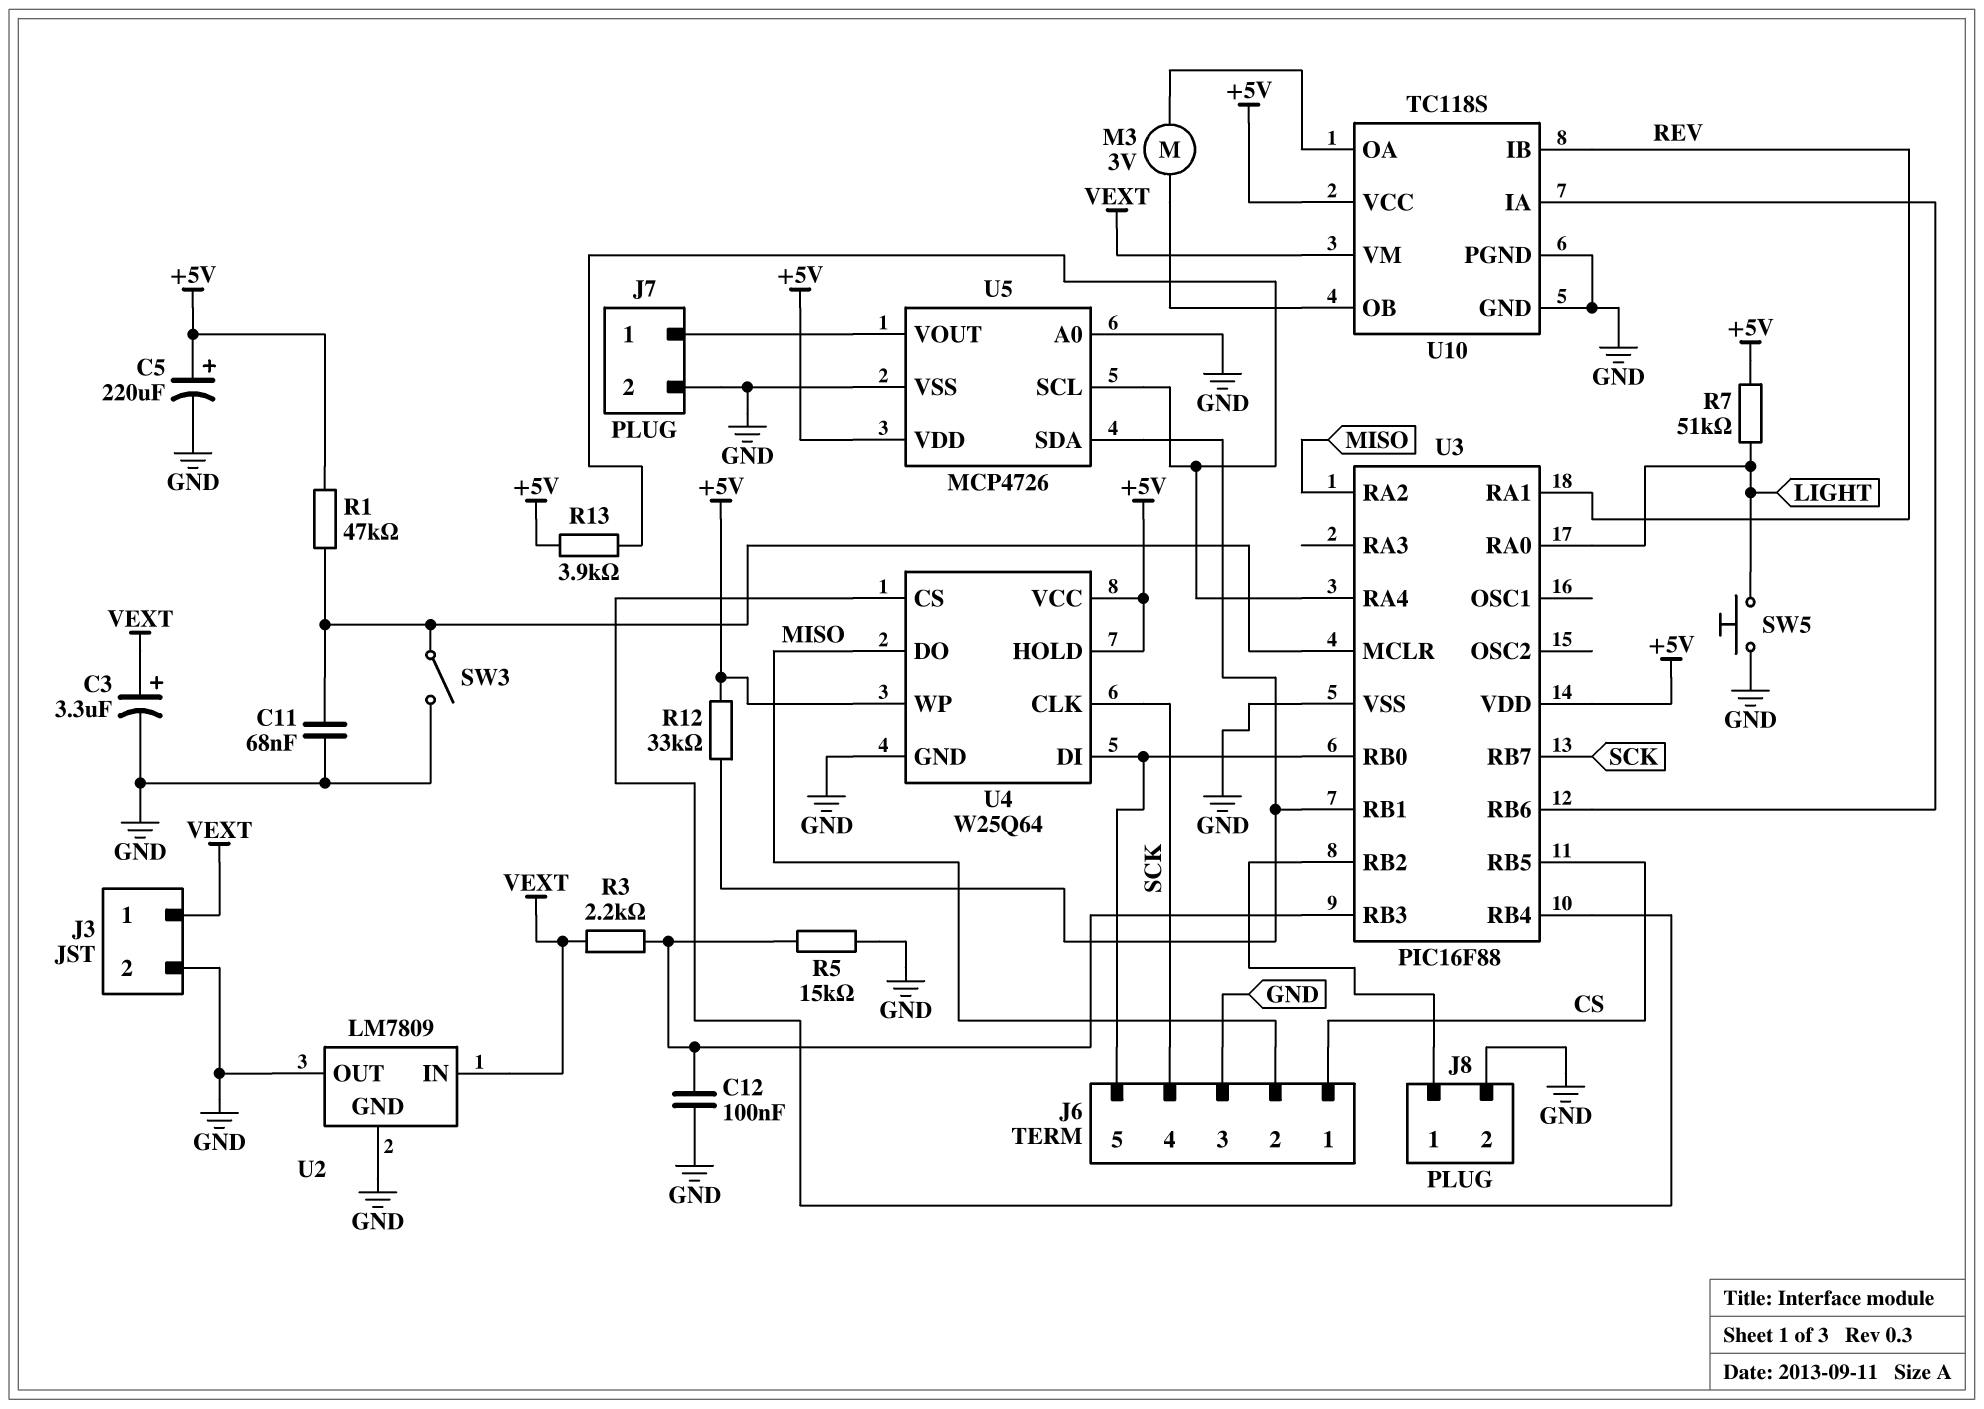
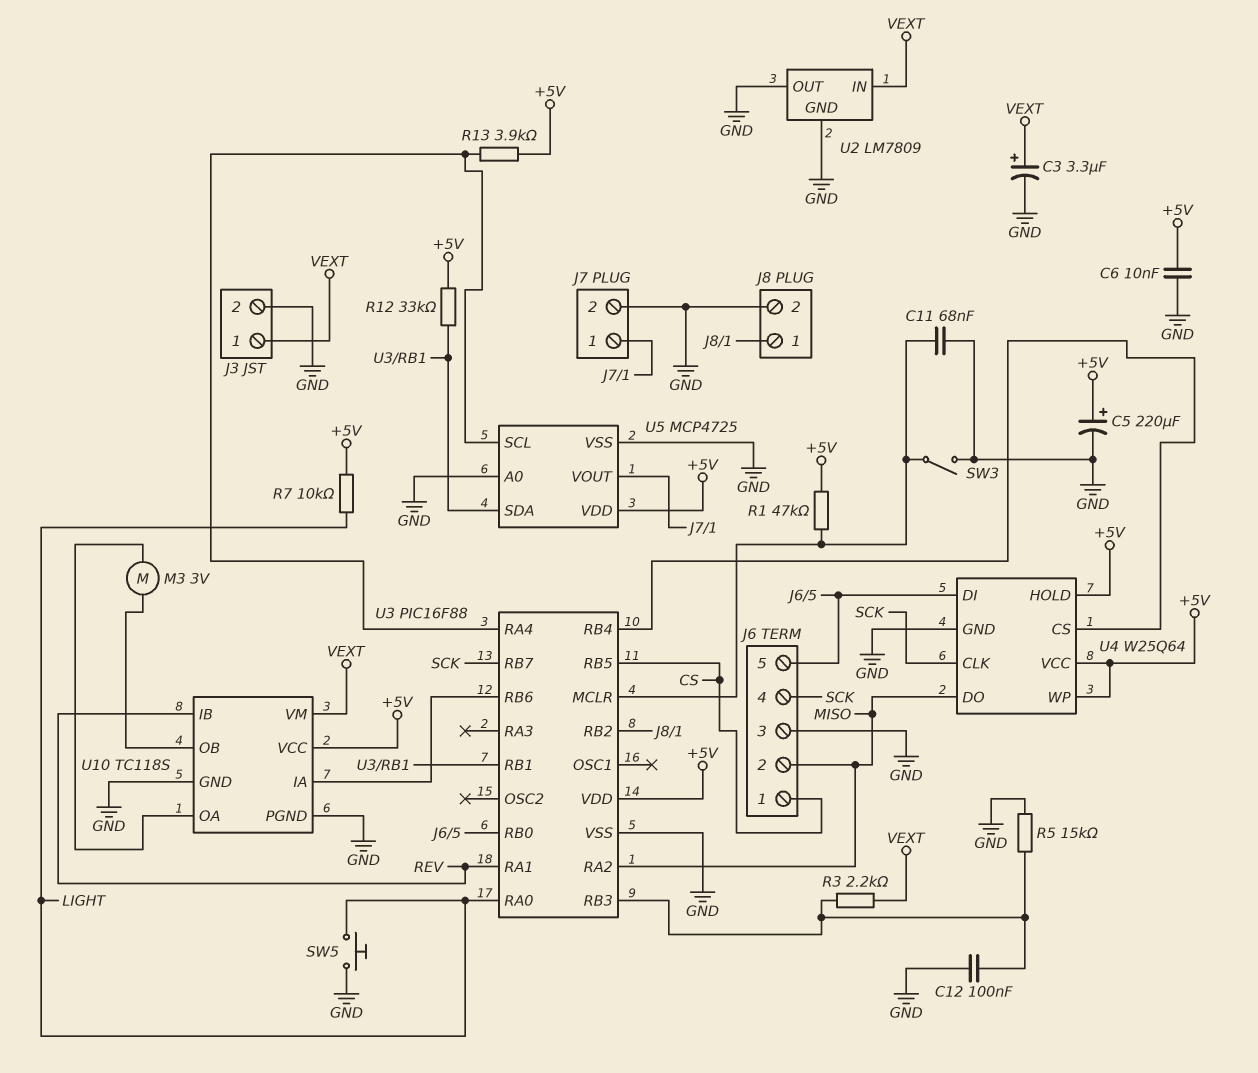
C6: none -> 10nF (+5V, GND)
R7: 51k (+5V, LIGHT) -> 10k (+5V, LIGHT)
U5: MCP4726 -> MCP4725

